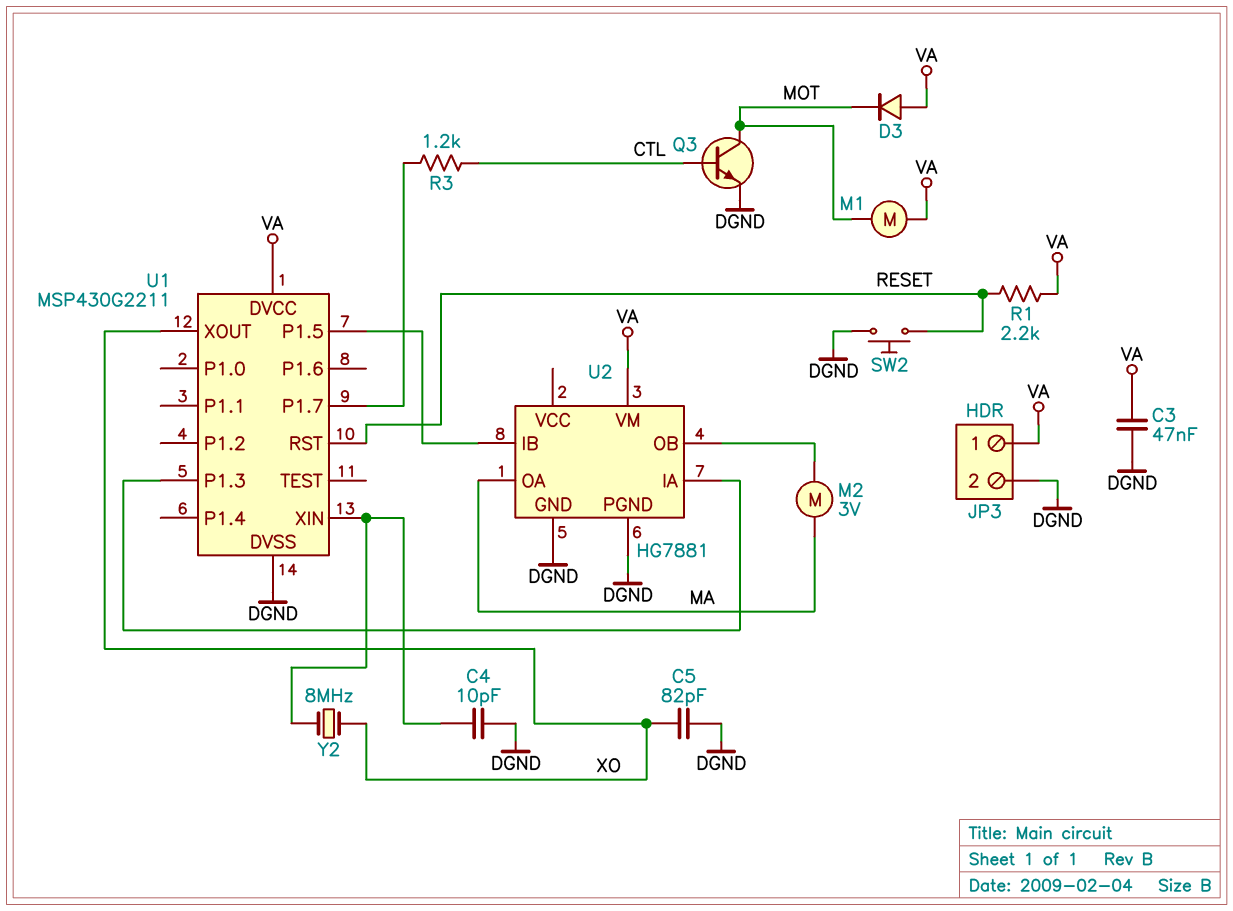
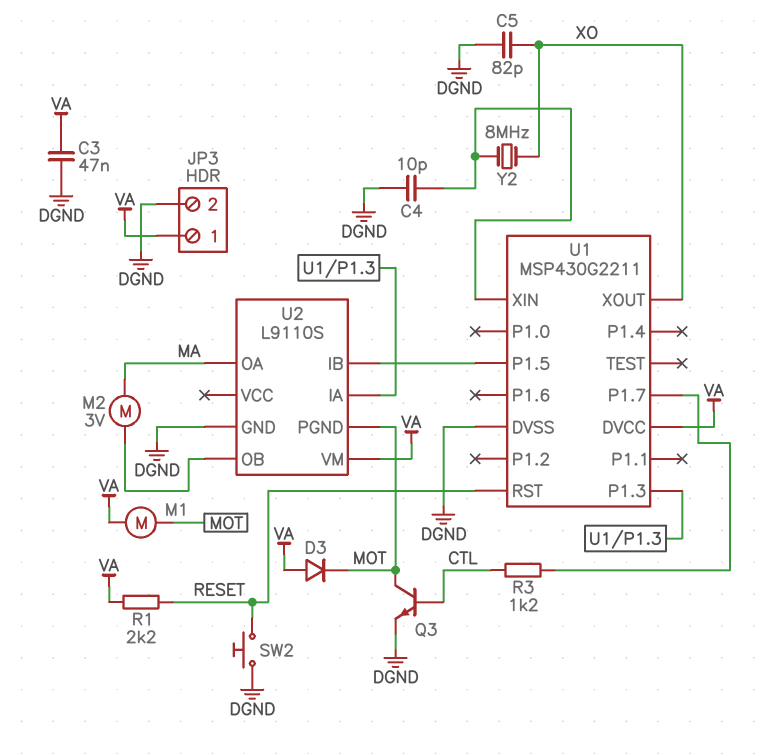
U2: HG7881 -> L9110S
U2 pin PGND: DGND -> MOT

